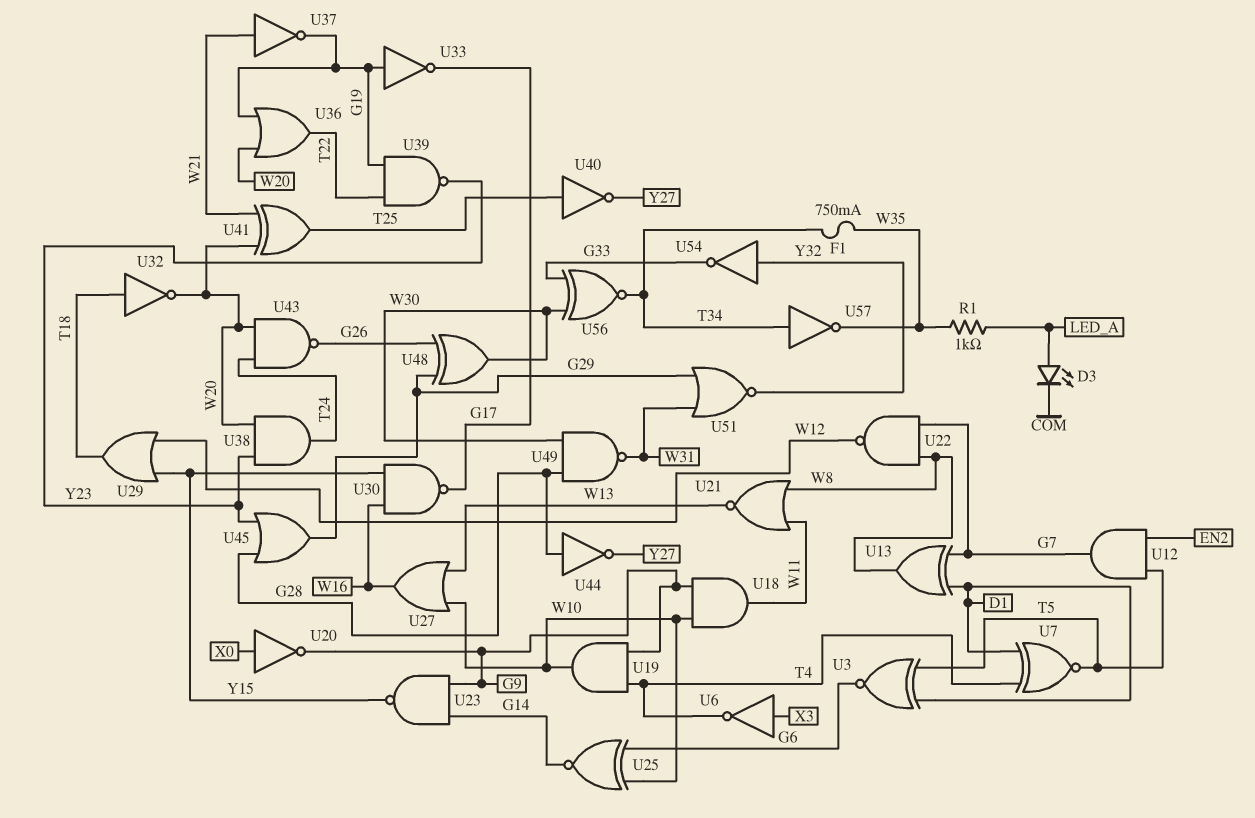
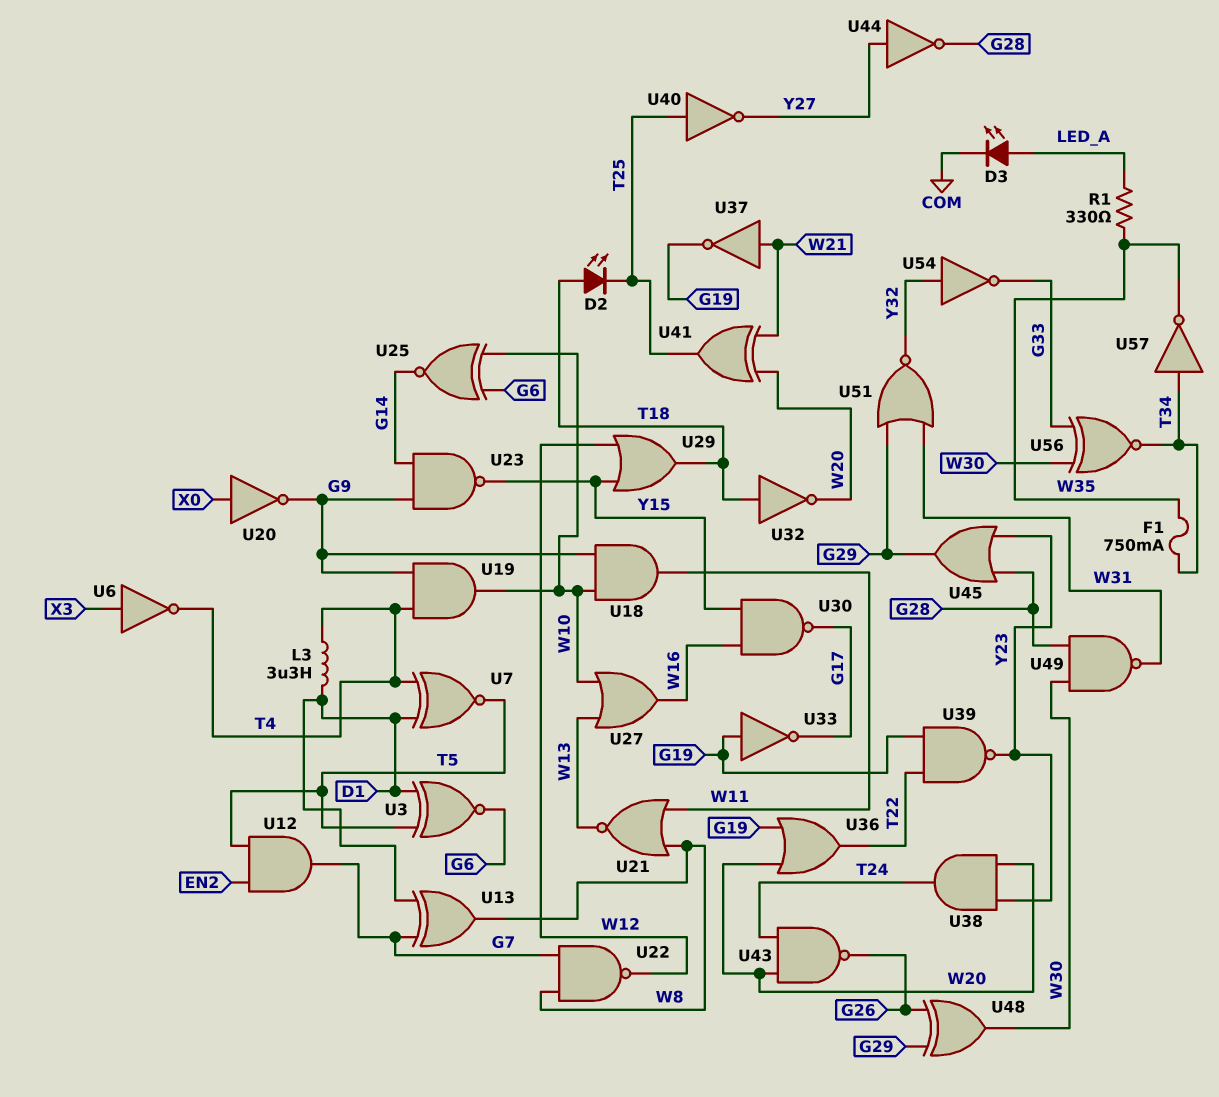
D2: none -> LED (A T18, K T25)
L3: none -> 3.3uH (D1, T4)
R1: 1k (LED_A, W35) -> 330 (LED_A, W35)
U44: NOT (in G28, out Y27) -> NOT (in Y27, out G28)

